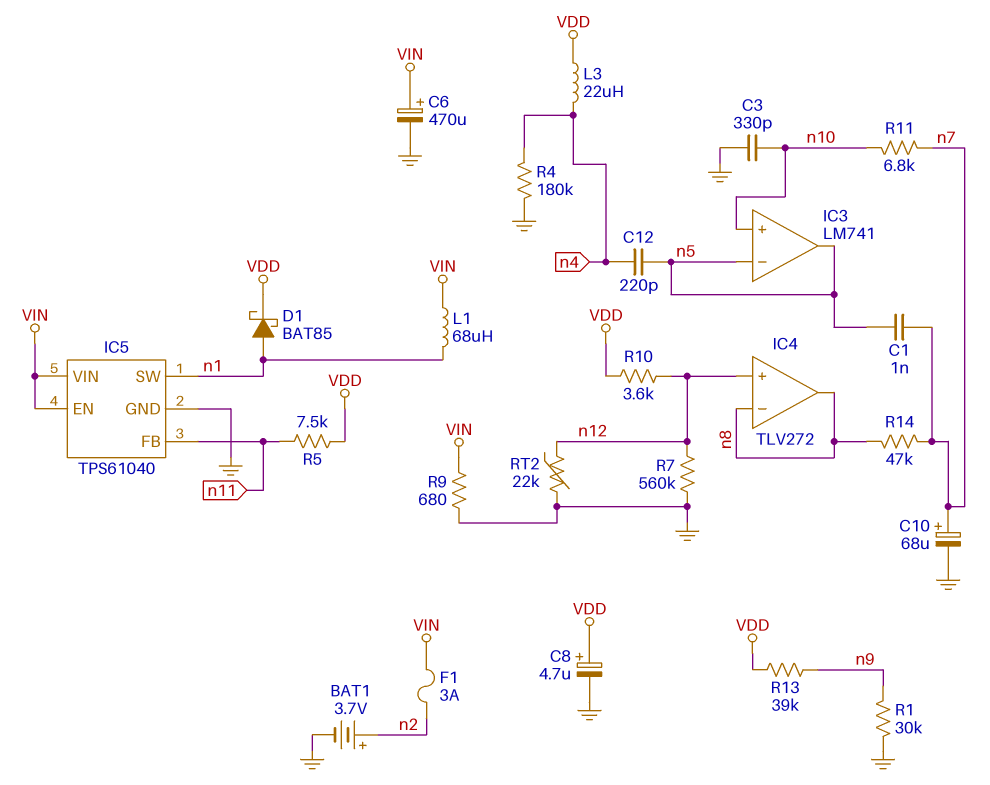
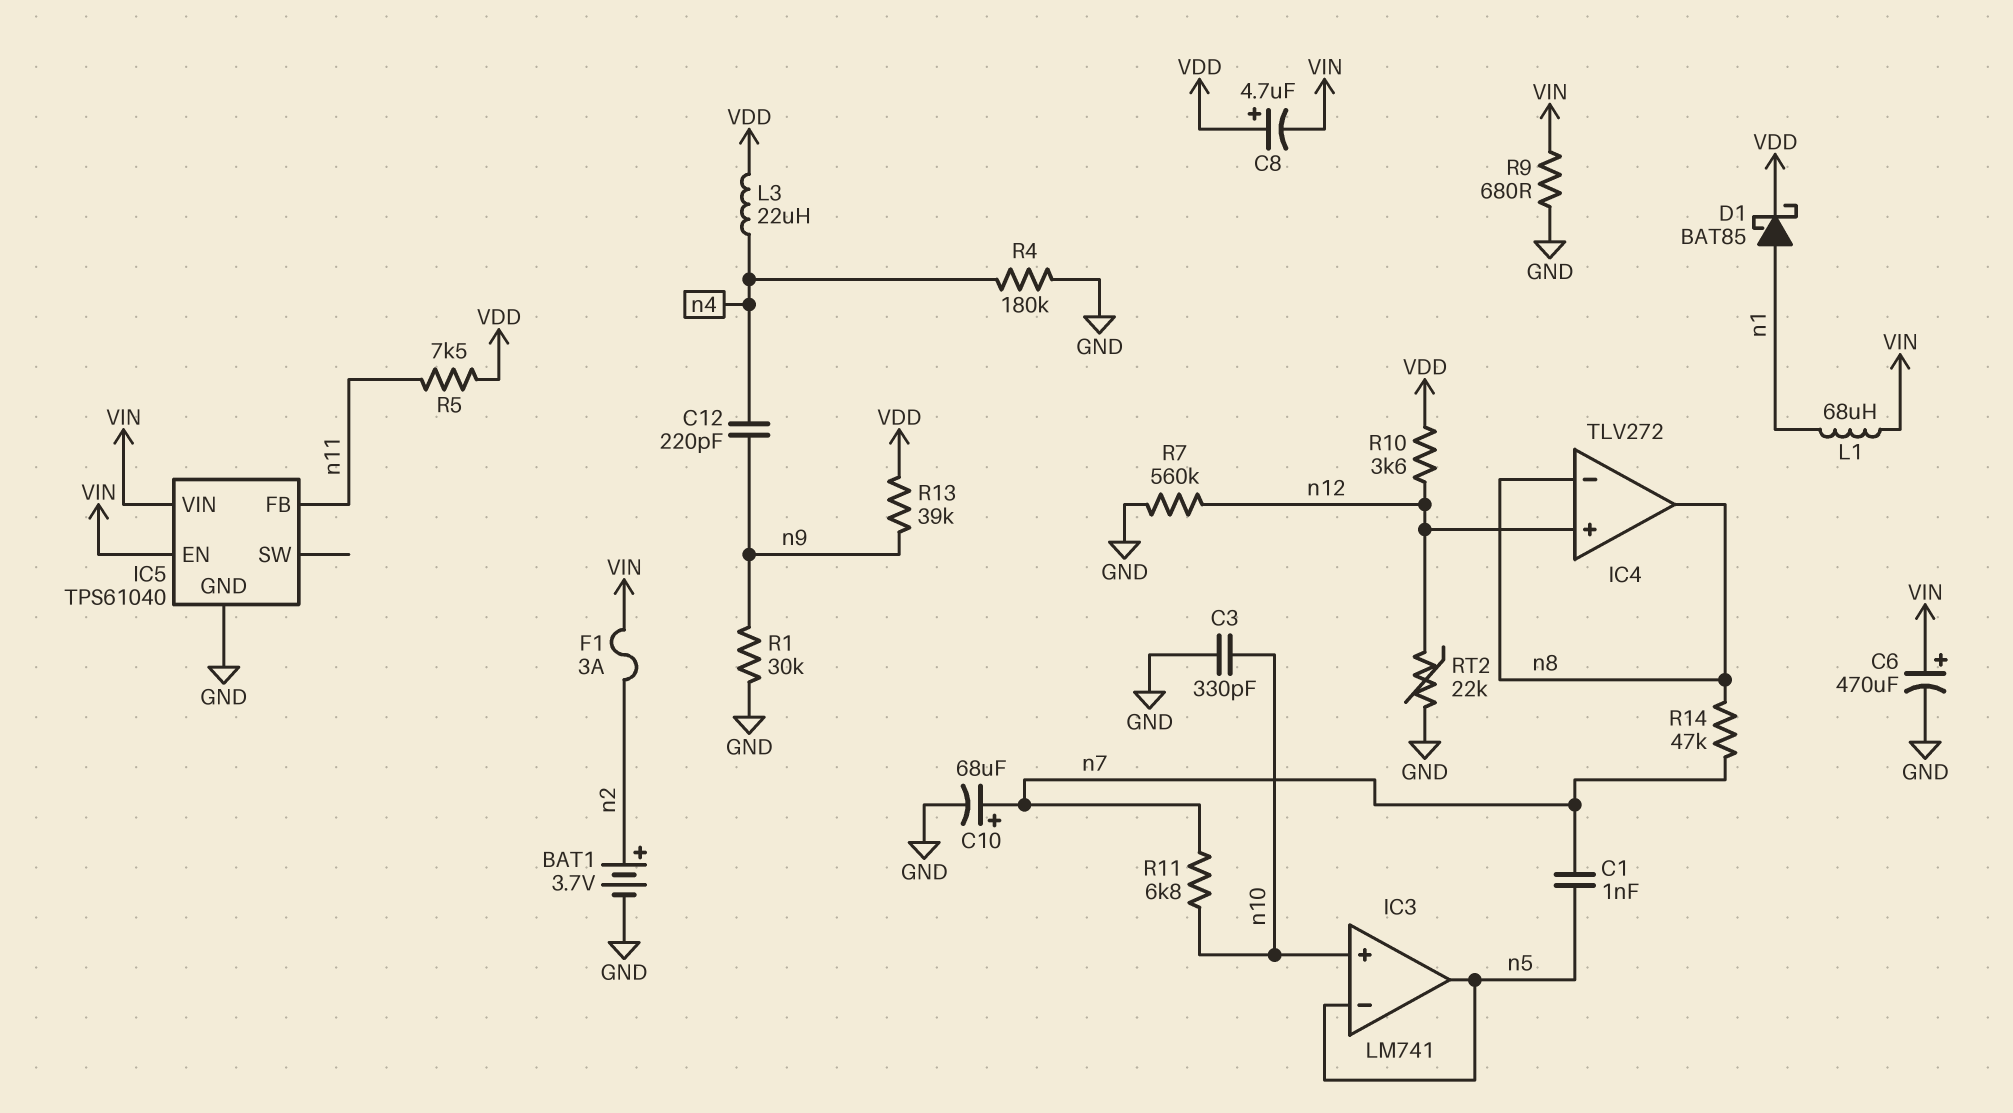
C8: 4.7uF (plus VDD, minus GND) -> 4.7uF (plus VDD, minus VIN)
C12: 220pF (n4, n5) -> 220pF (n4, n9)
IC5 pin SW: n1 -> none

